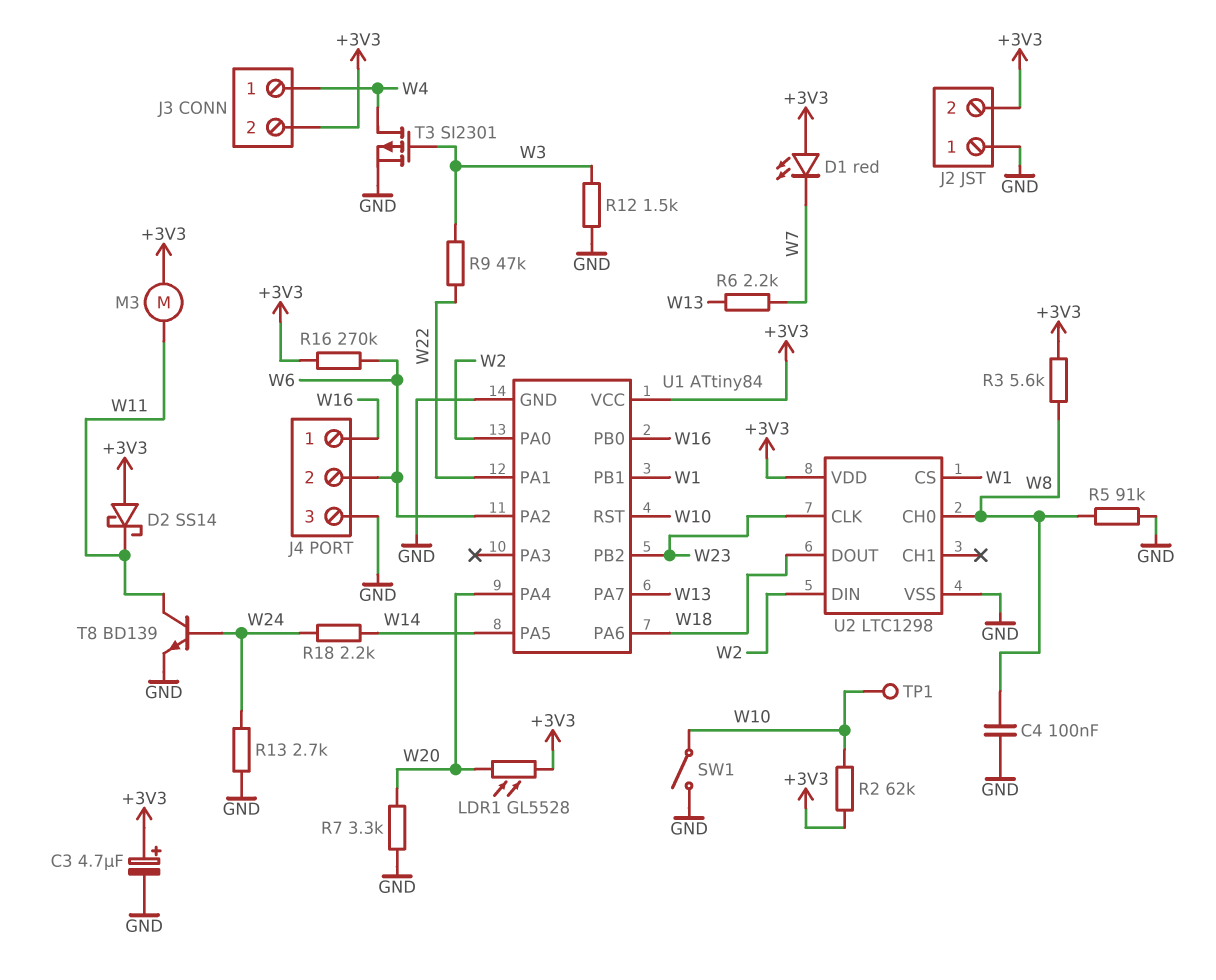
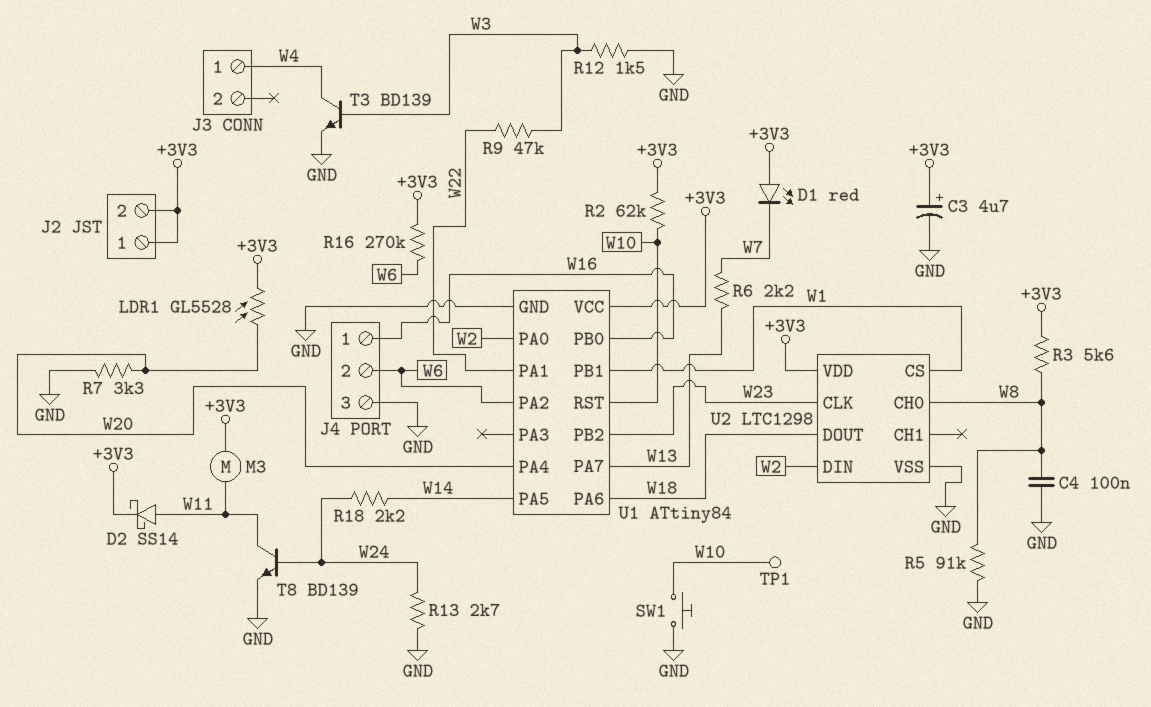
D2: schottky SS14 (A +3V3, K W11) -> schottky SS14 (A W11, K +3V3)
J2 pin 1: GND -> +3V3
J3 pin 2: +3V3 -> none
SW1: switch (GND, W10) -> button (GND, W10)
T3: PMOS SI2301 (G W3, D W4, S GND) -> NPN BD139 (B W3, C W4, E GND)

